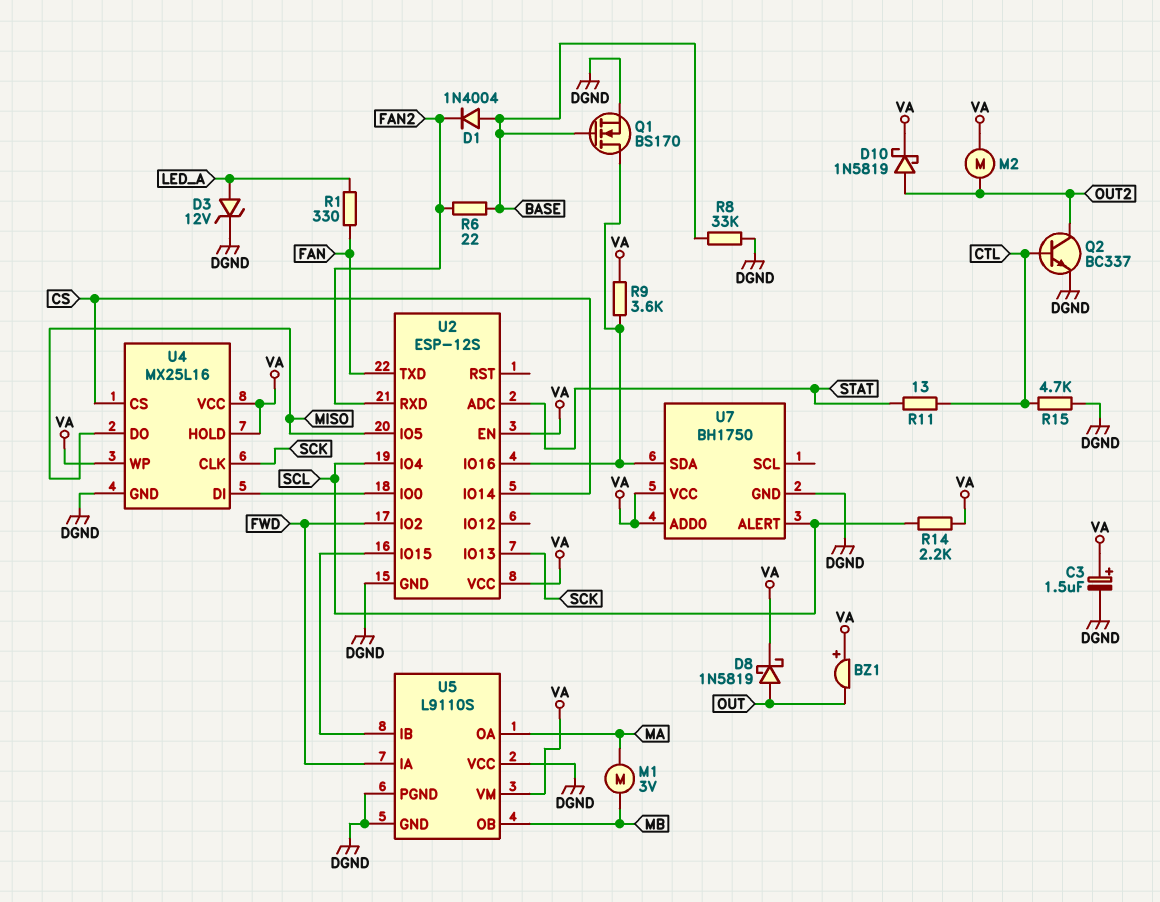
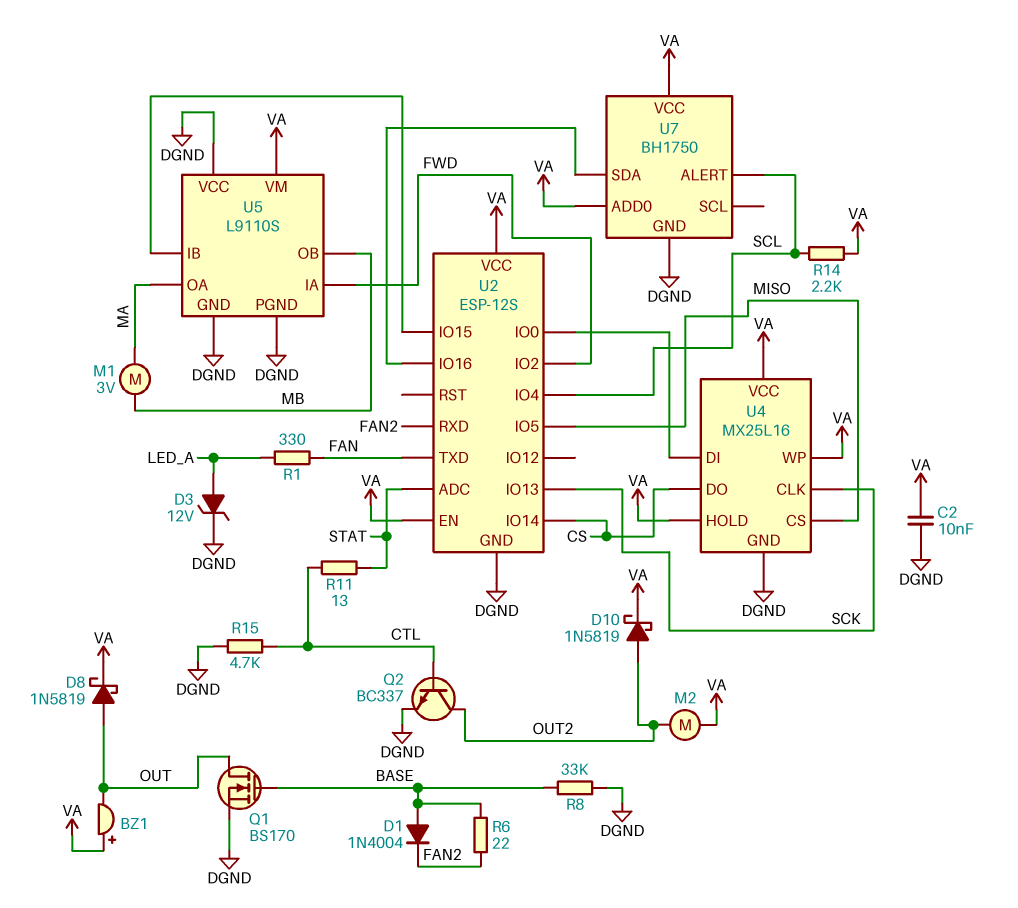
C2: none -> 10nF (DGND, VA)
C3: 1.5uF (plus VA, minus DGND) -> none
Q1: NMOS BS170 (G BASE, D U2/IO16, S DGND) -> NMOS BS170 (G BASE, D OUT, S DGND)
R9: 3.6k (U2/IO16, VA) -> none
U4 pin CS: CS -> MISO
U4 pin DO: MISO -> CS

